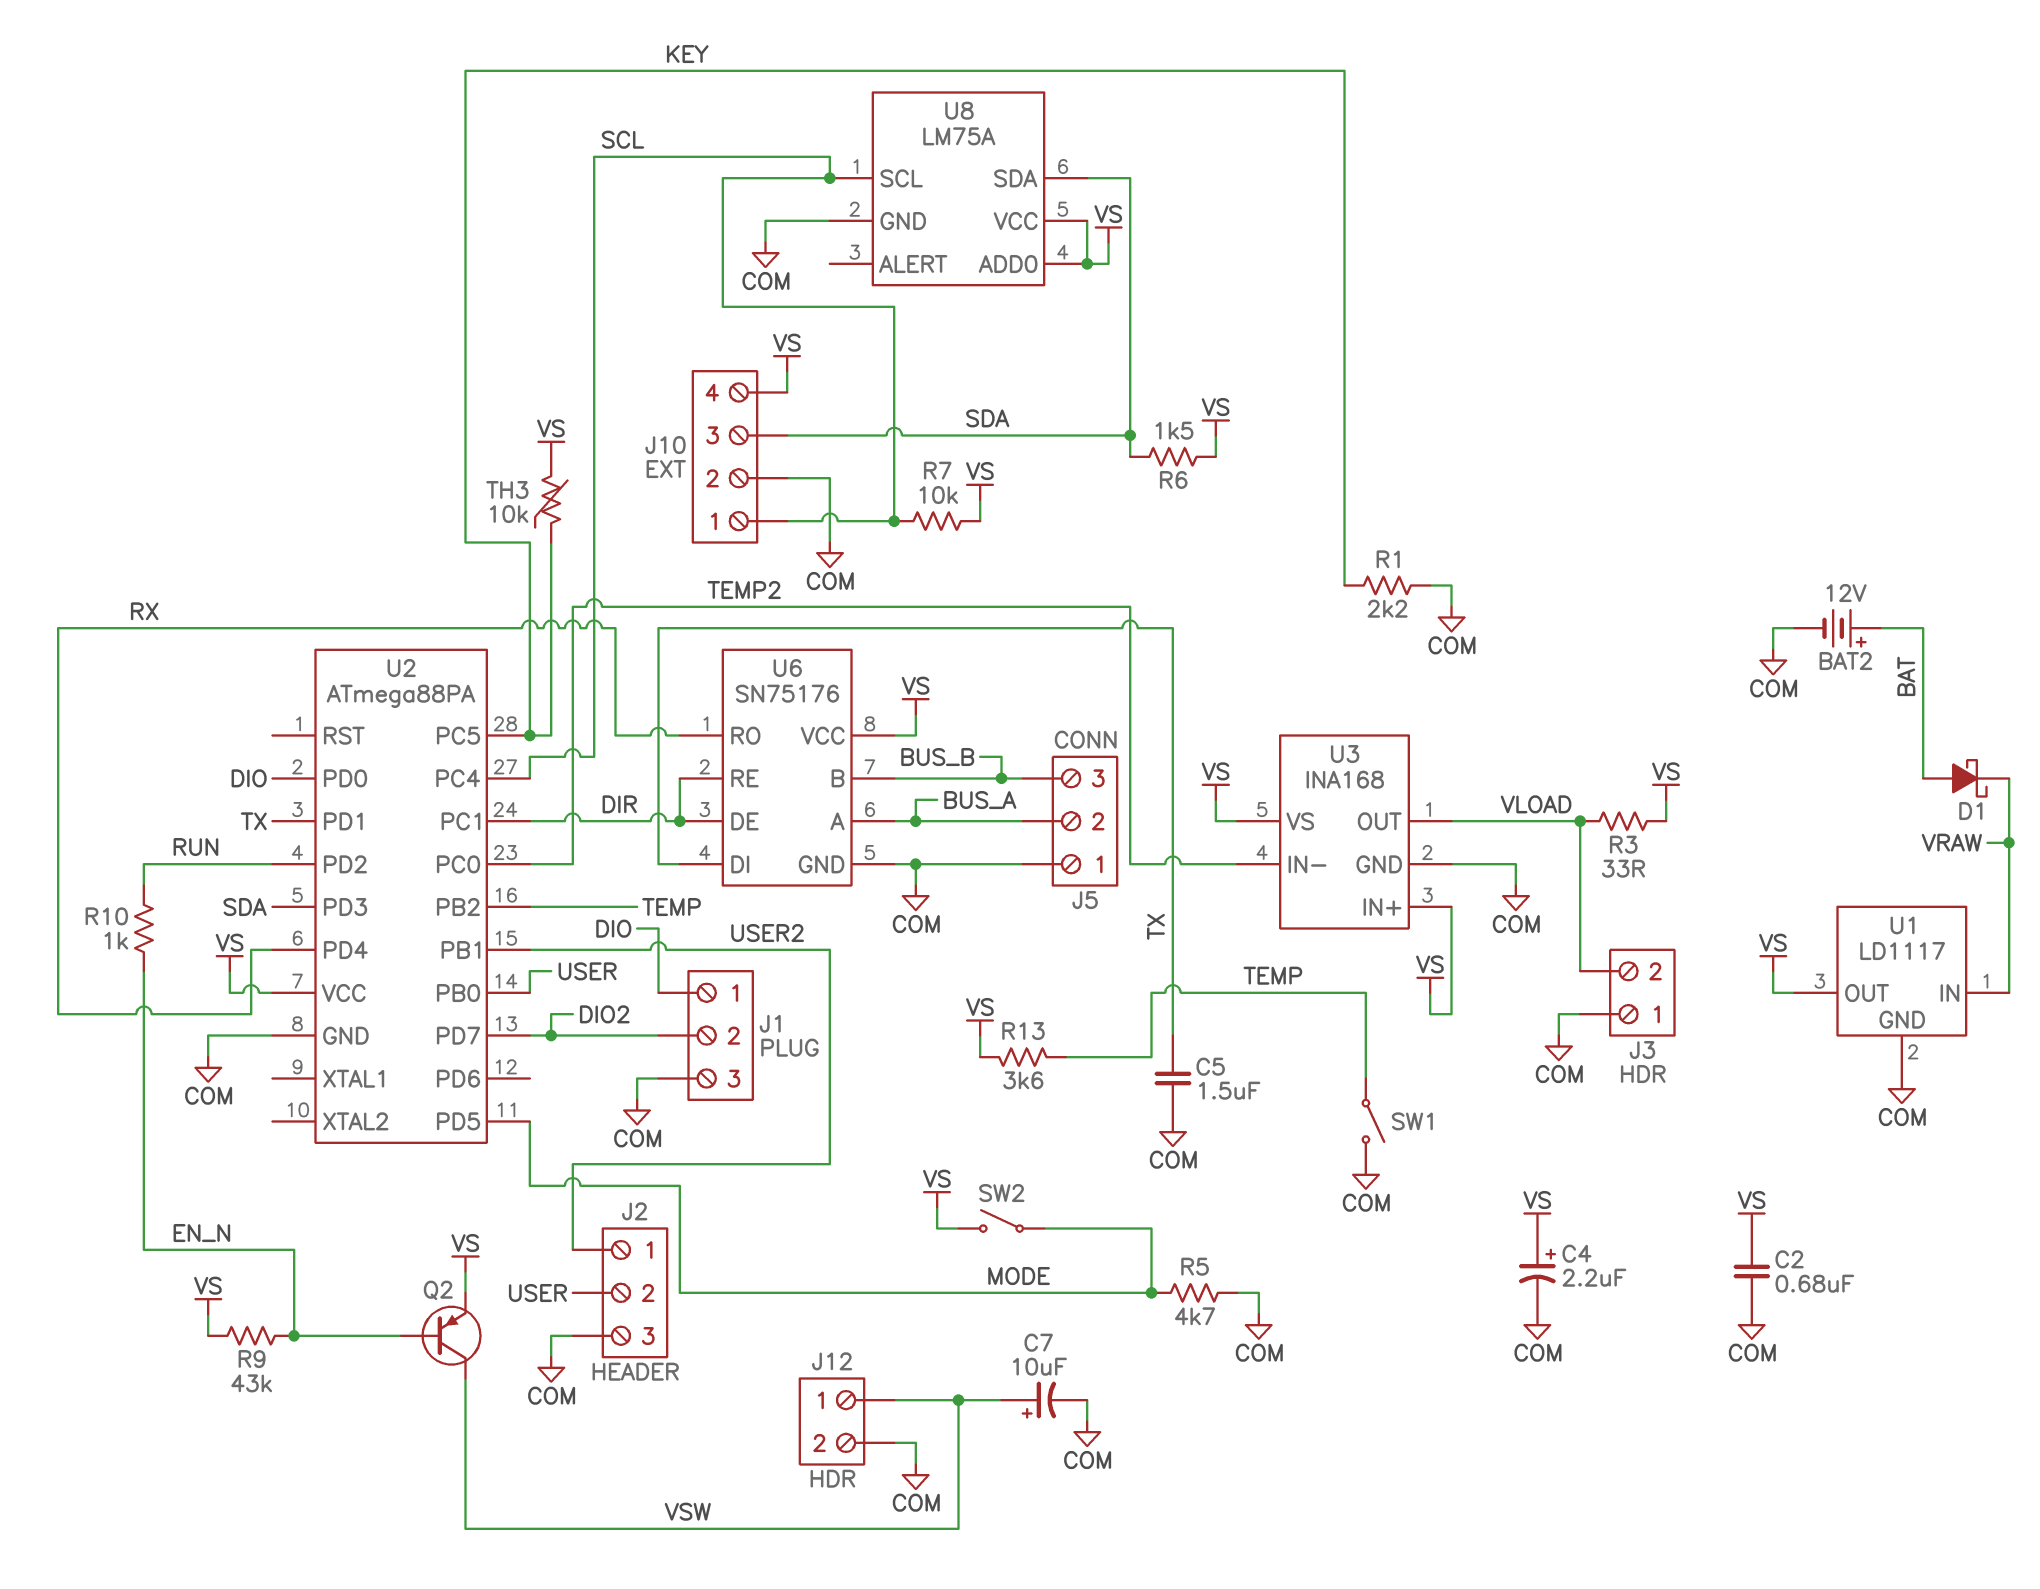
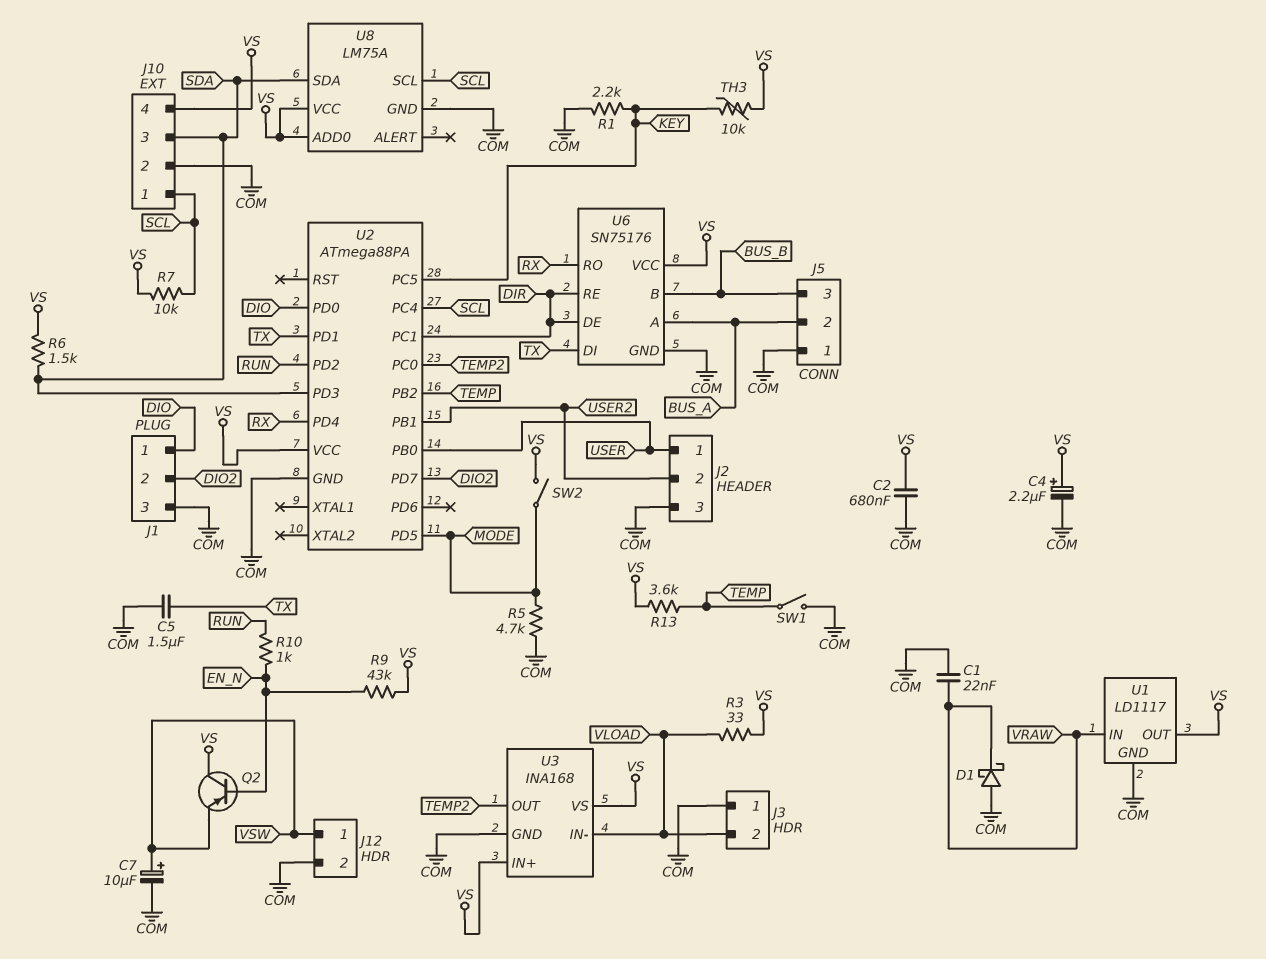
BAT2: 12V (plus BAT, minus COM) -> none
C1: none -> 22nF (COM, VRAW)
D1: schottky (A BAT, K VRAW) -> schottky (A COM, K VRAW)
J2 pin 1: USER2 -> USER
J2 pin 2: USER -> USER2
Q2: PNP (B EN_N, C VSW, E VS) -> PNP (B EN_N, C VS, E VSW)
U3 pin IN-: TEMP2 -> VLOAD
U3 pin OUT: VLOAD -> TEMP2

